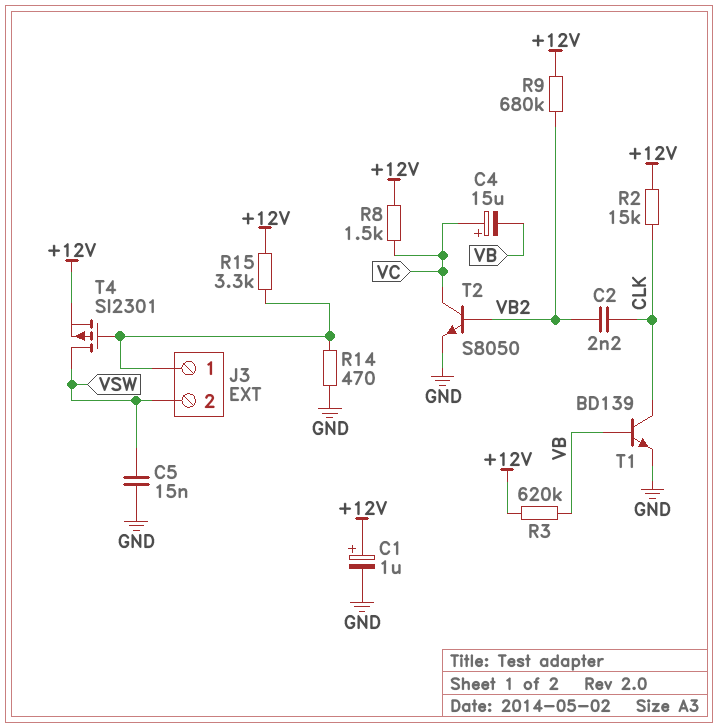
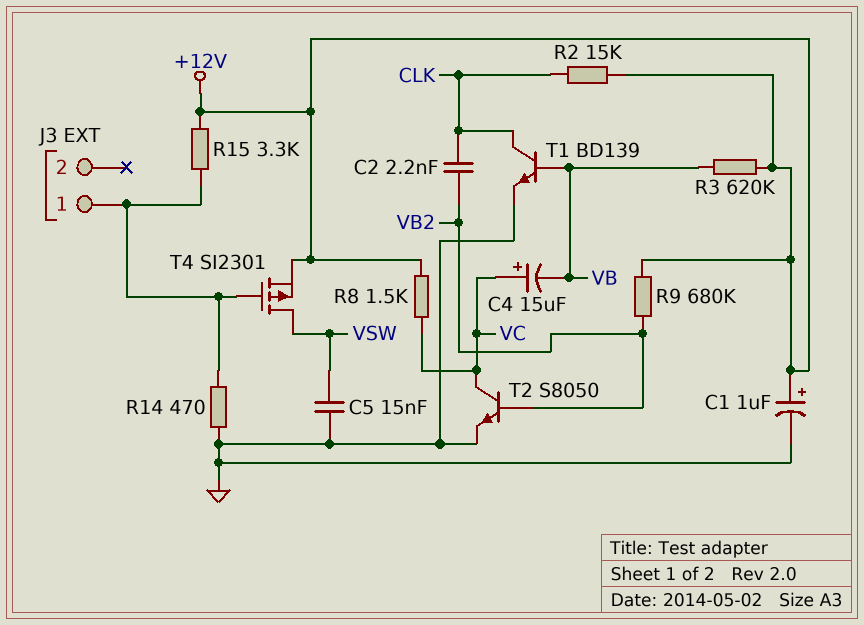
J3 pin 2: VSW -> none

